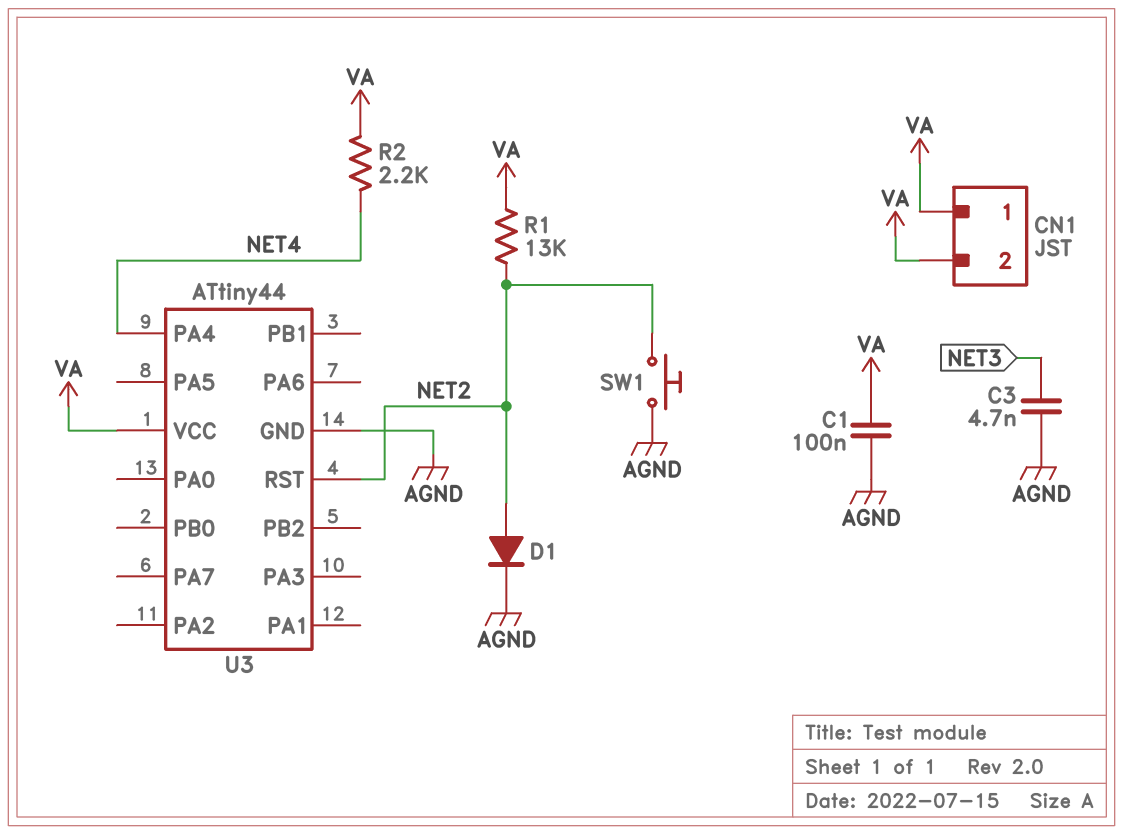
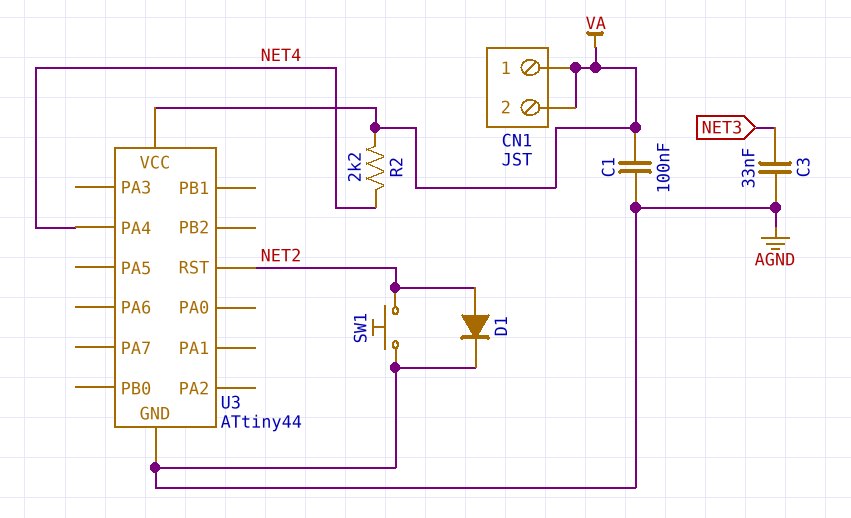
C3: 4.7nF (AGND, NET3) -> 33nF (AGND, NET3)
R1: 13k (NET2, VA) -> none

